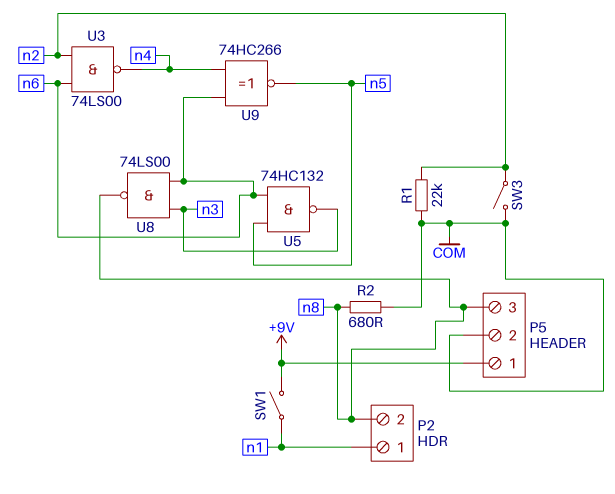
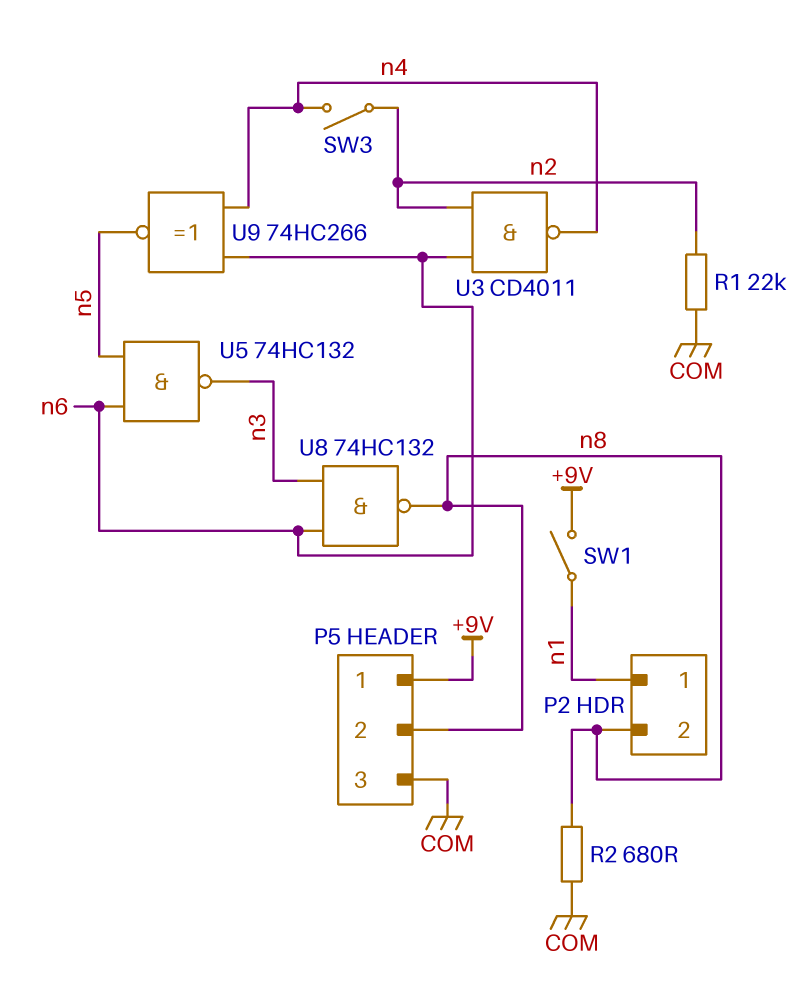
P5 pin 2: COM -> n8
P5 pin 3: n8 -> COM
SW3: switch (COM, n2) -> switch (n2, n4)
U3: NAND 74LS00 (in n2, in n6, out n4) -> NAND CD4011 (in n2, in n6, out n4)
U8: NAND 74LS00 (in n3, in n6, out n8) -> NAND 74HC132 (in n3, in n6, out n8)

